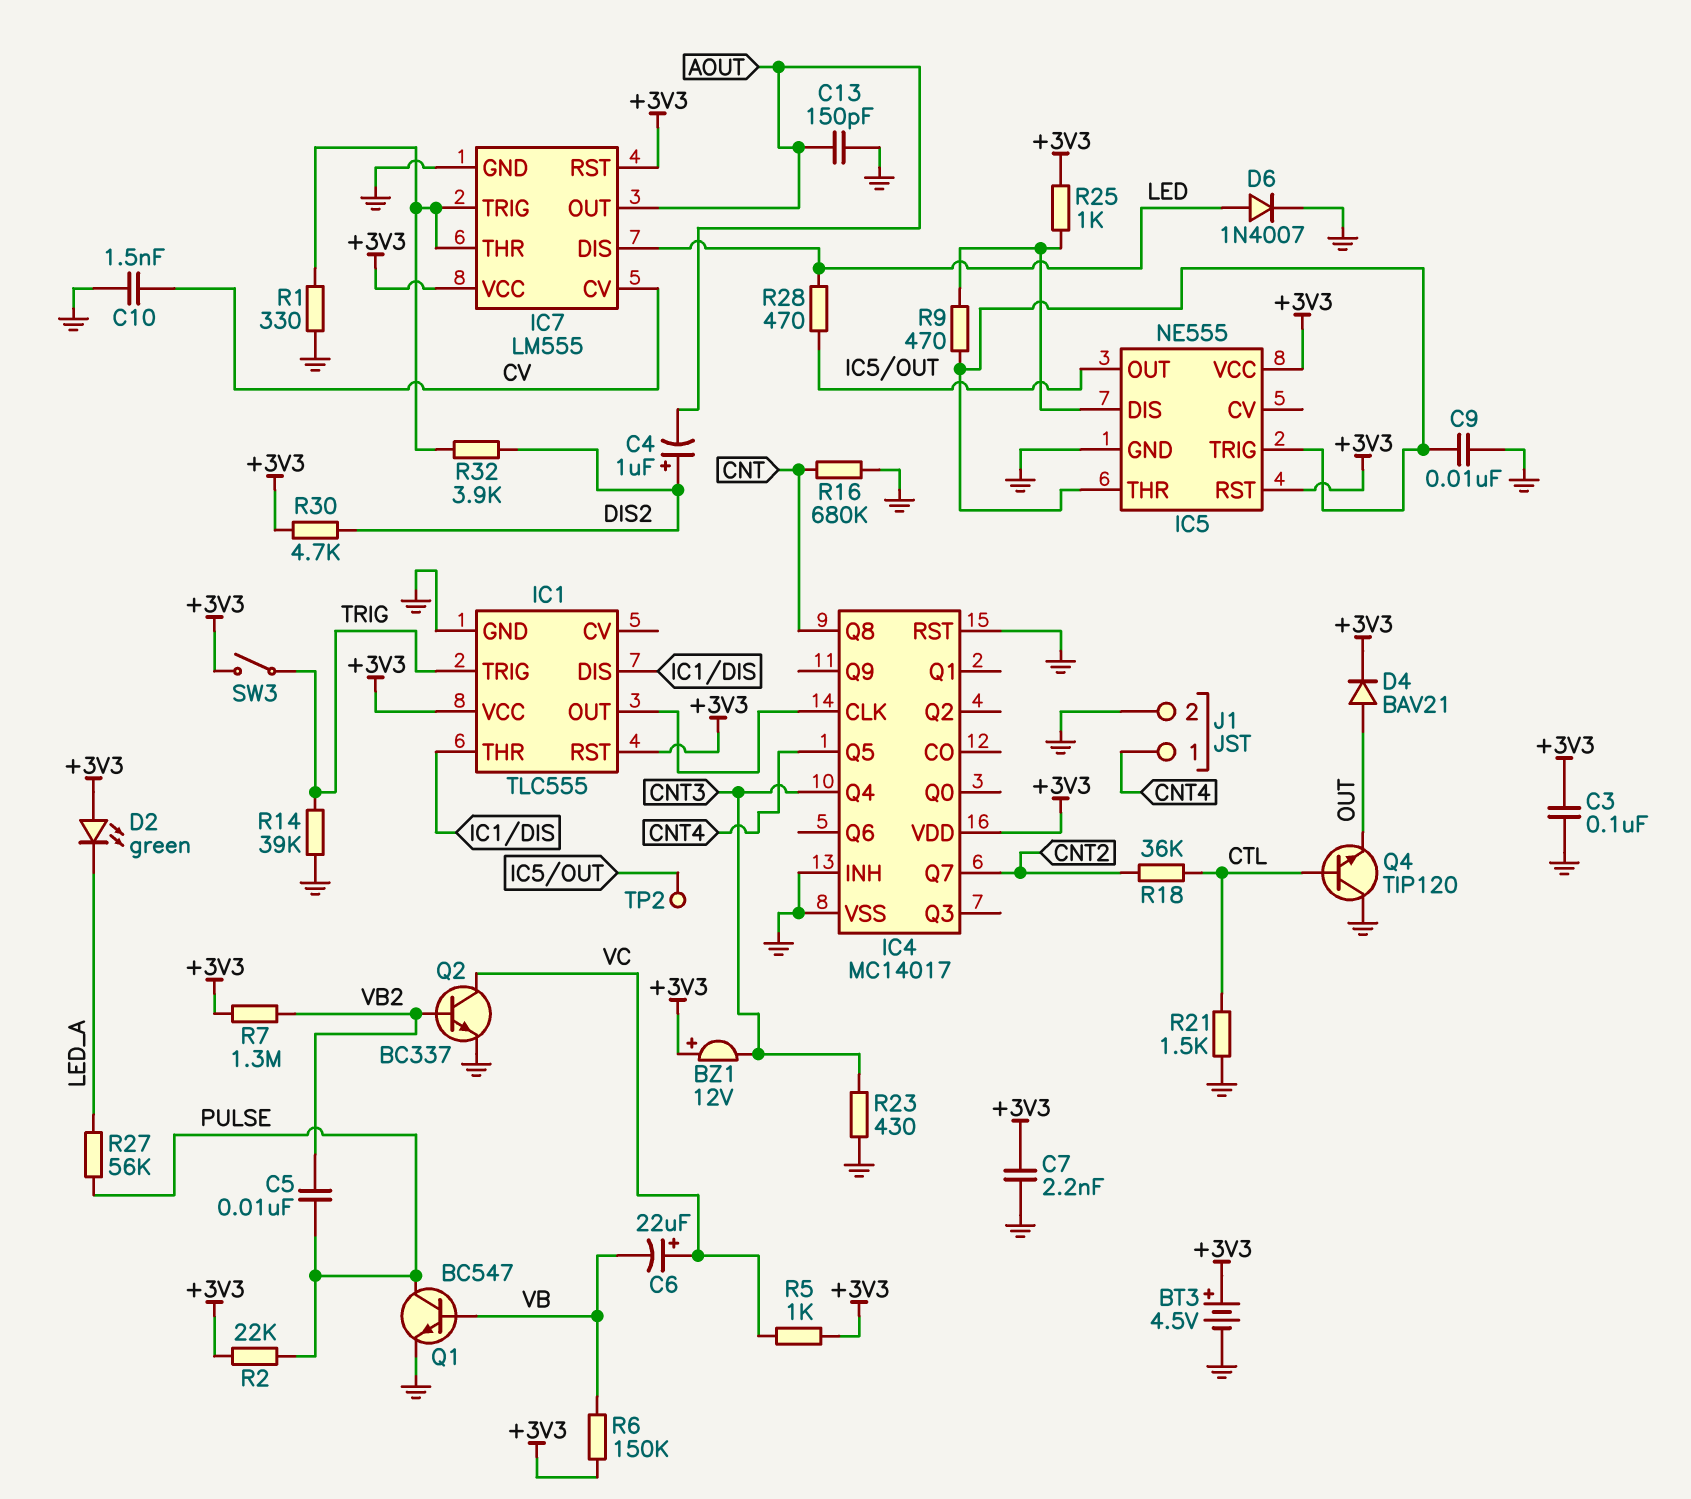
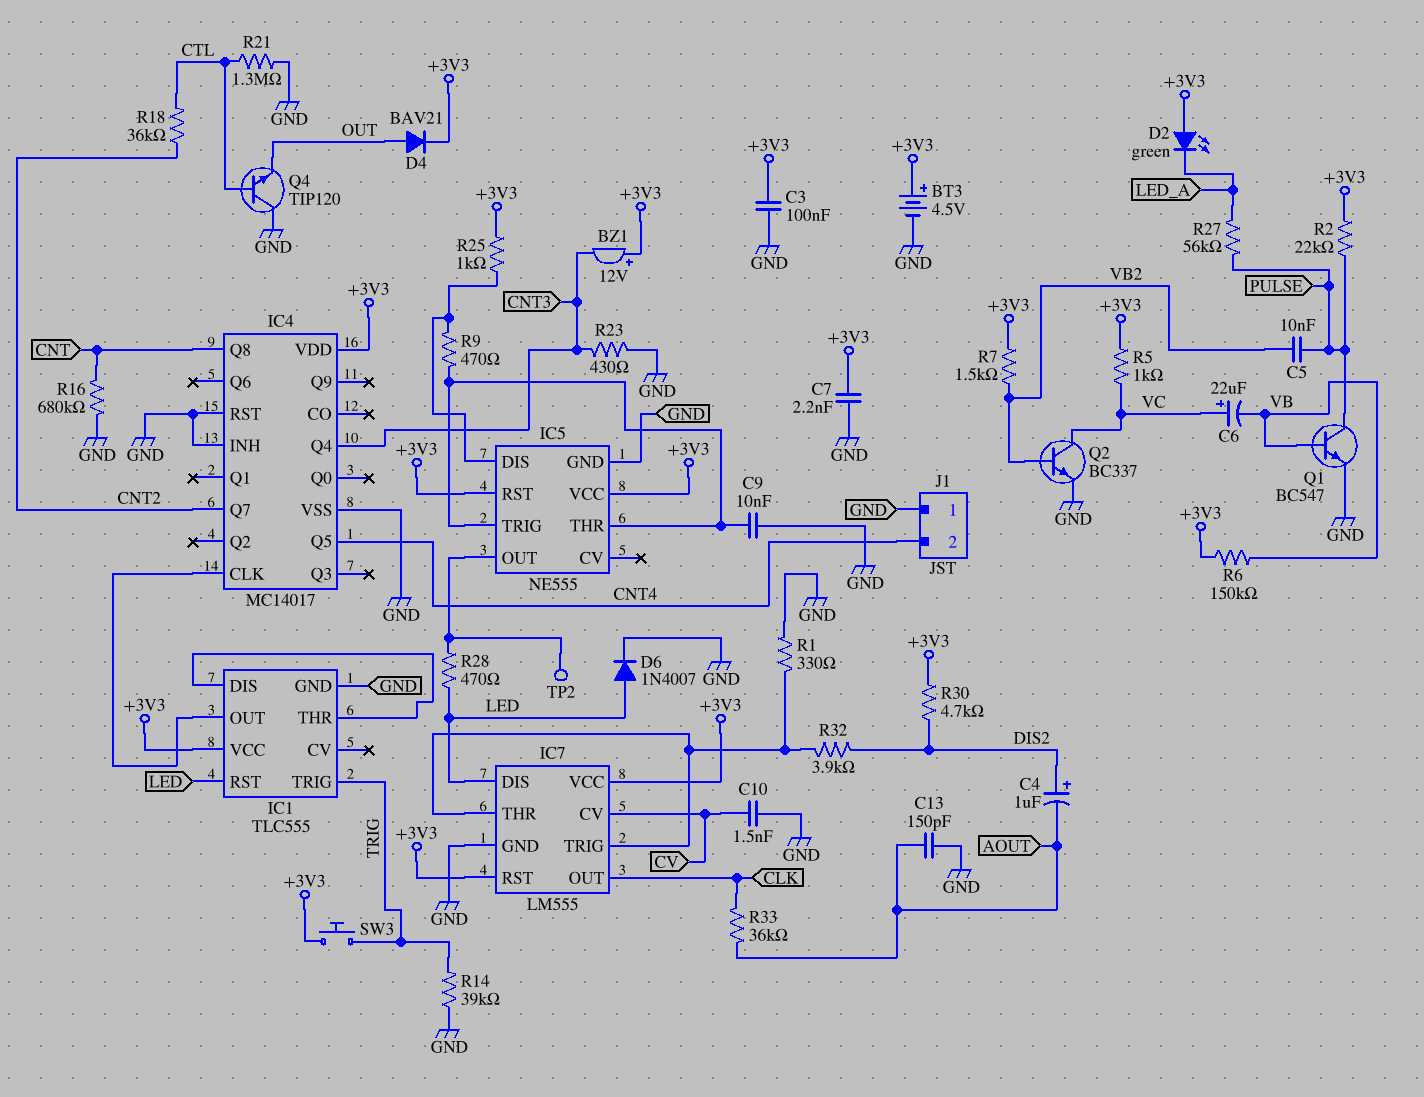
IC1 pin RST: +3V3 -> LED
IC7 pin OUT: AOUT -> CLK
J1 pin 1: CNT4 -> GND
J1 pin 2: GND -> CNT4
R7: 1.3M (+3V3, VB2) -> 1.5k (+3V3, VB2)
R21: 1.5k (CTL, GND) -> 1.3M (CTL, GND)
R33: none -> 36k (AOUT, CLK)
SW3: switch (+3V3, TRIG) -> button (+3V3, TRIG)

